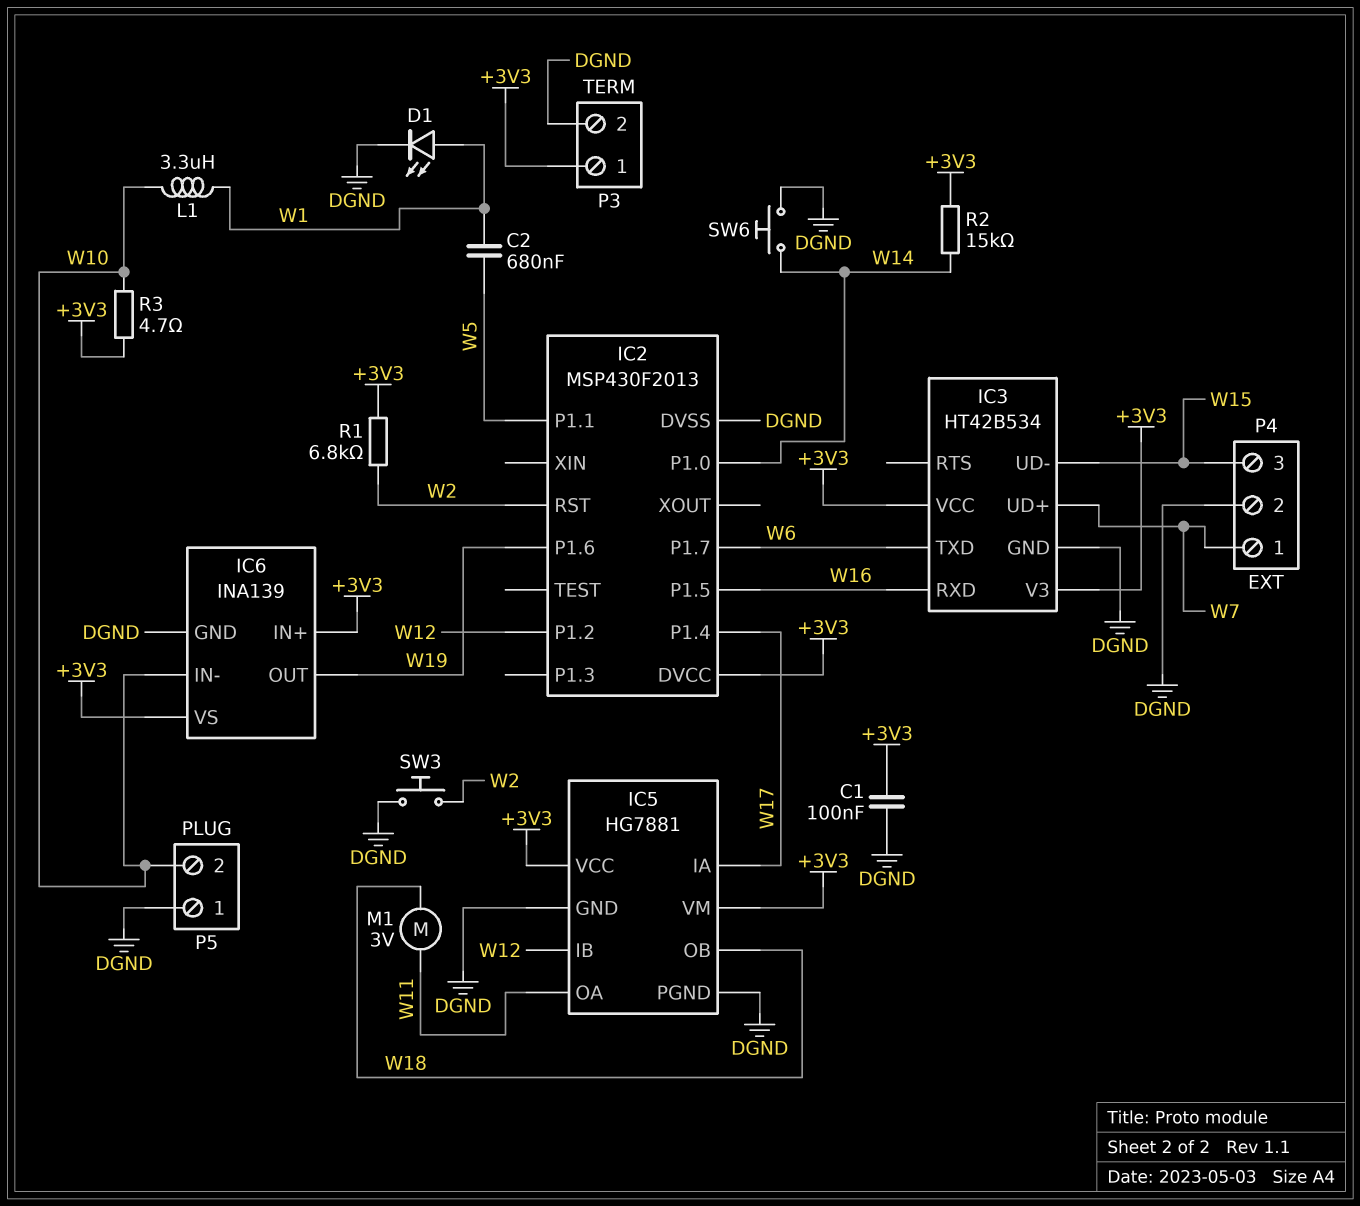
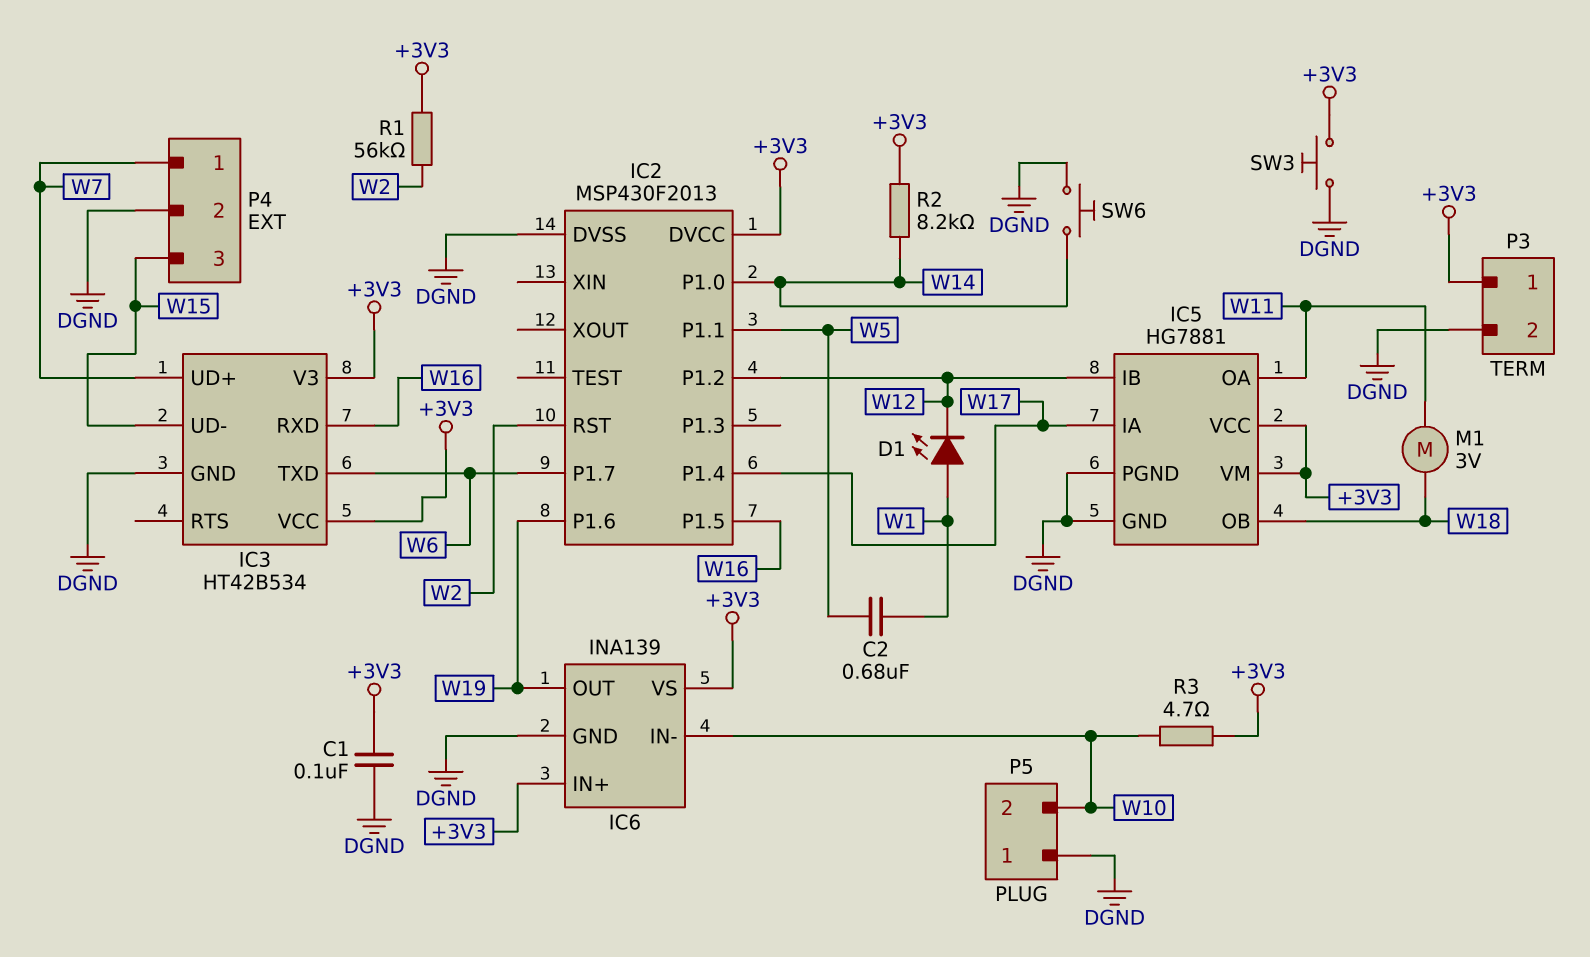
D1: LED (A W1, K DGND) -> LED (A W1, K W12)
L1: 3.3uH (W1, W10) -> none
R1: 6.8k (+3V3, W2) -> 56k (+3V3, W2)
R2: 15k (+3V3, W14) -> 8.2k (+3V3, W14)
SW3: button (DGND, W2) -> button (+3V3, DGND)

